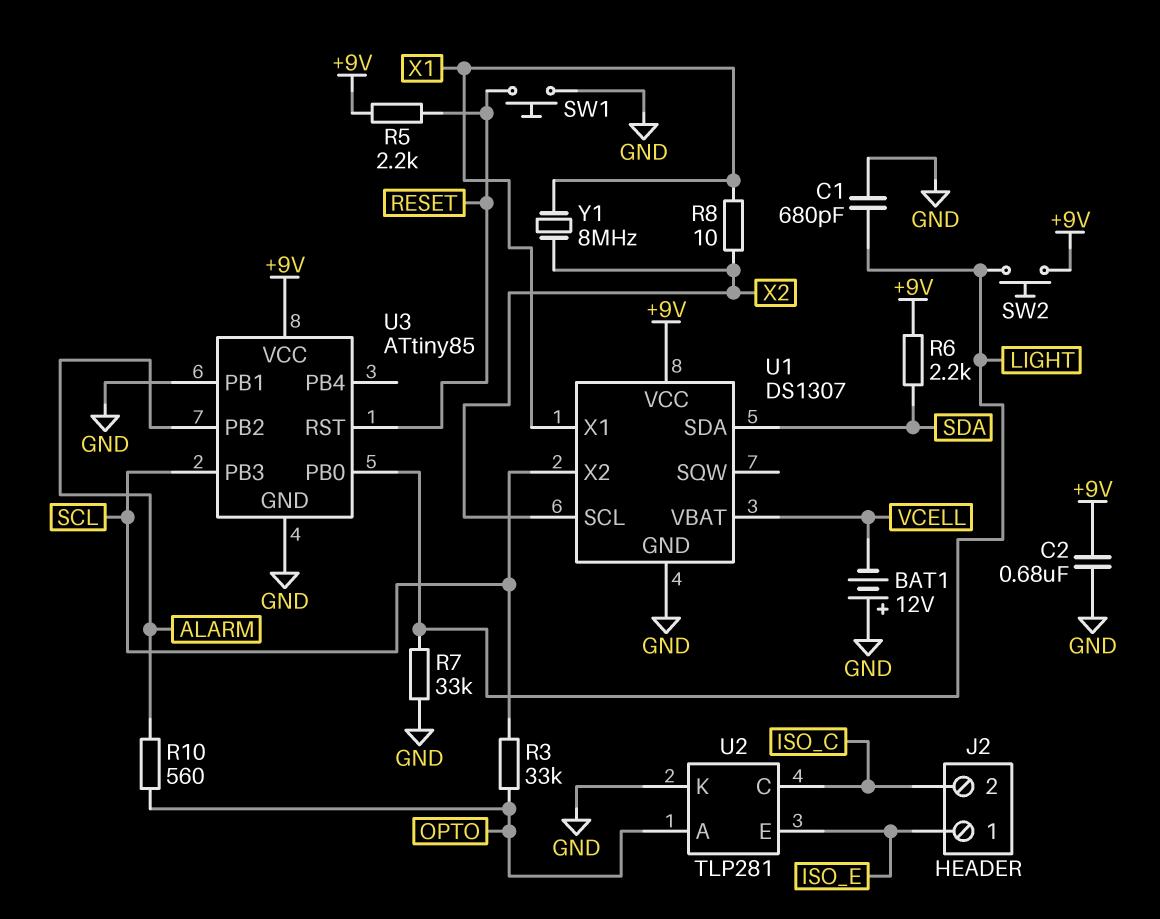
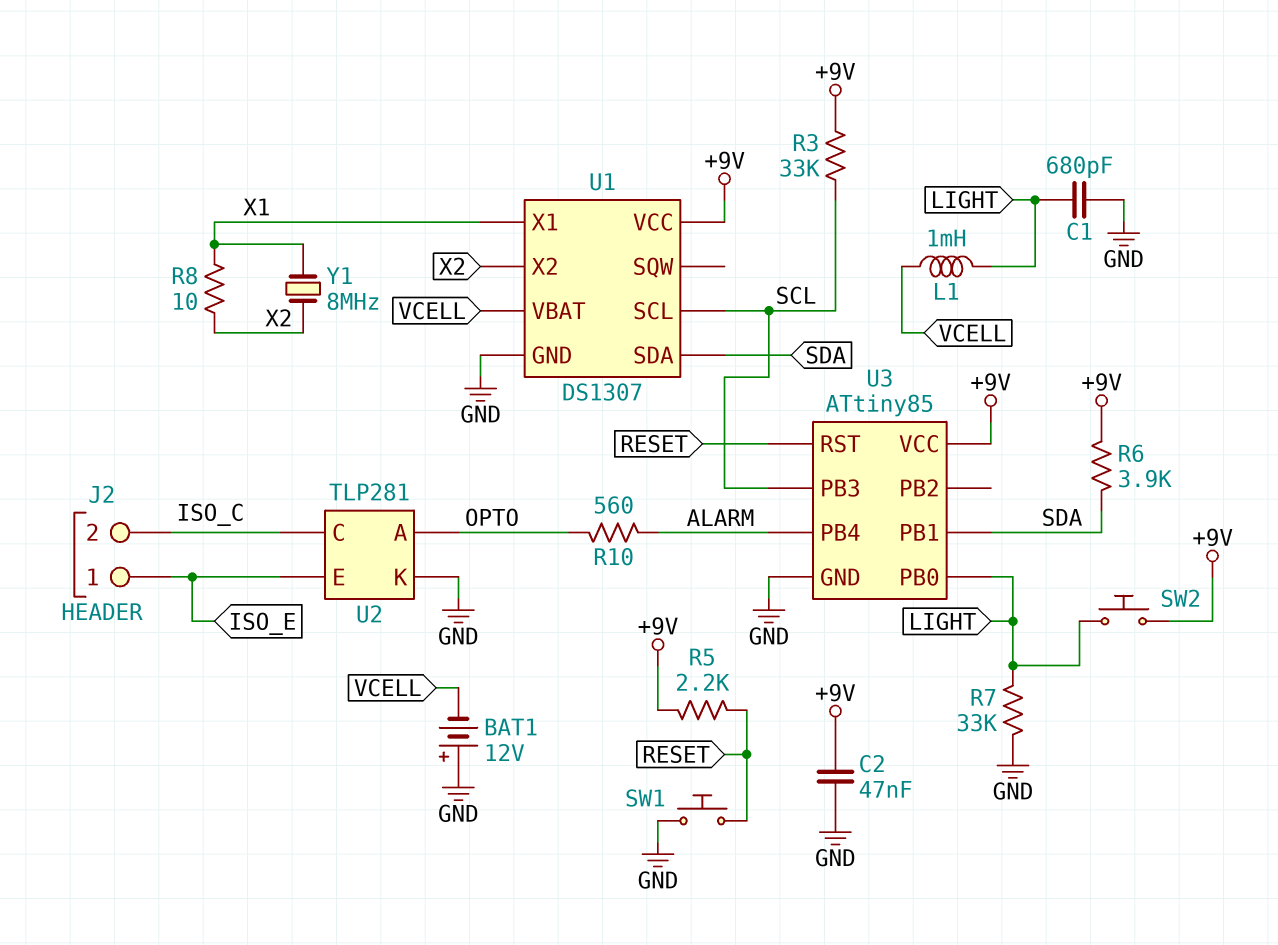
C2: 680nF (+9V, GND) -> 47nF (+9V, GND)
L1: none -> 1mH (LIGHT, VCELL)
R3: 33k (OPTO, SCL) -> 33k (+9V, SCL)
R6: 2.2k (+9V, SDA) -> 3.9k (+9V, SDA)
U1 pin SCL: X2 -> SCL
U1 pin X2: SCL -> X2
U3 pin PB1: GND -> SDA
U3 pin PB2: ALARM -> none
U3 pin PB4: none -> ALARM

